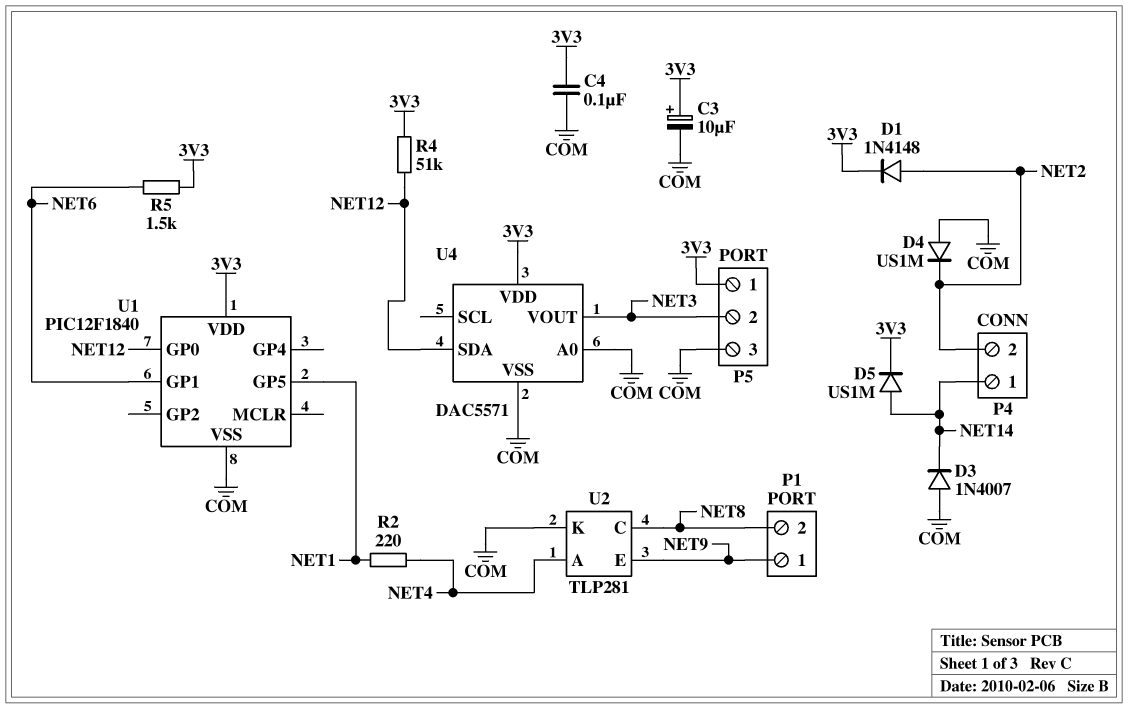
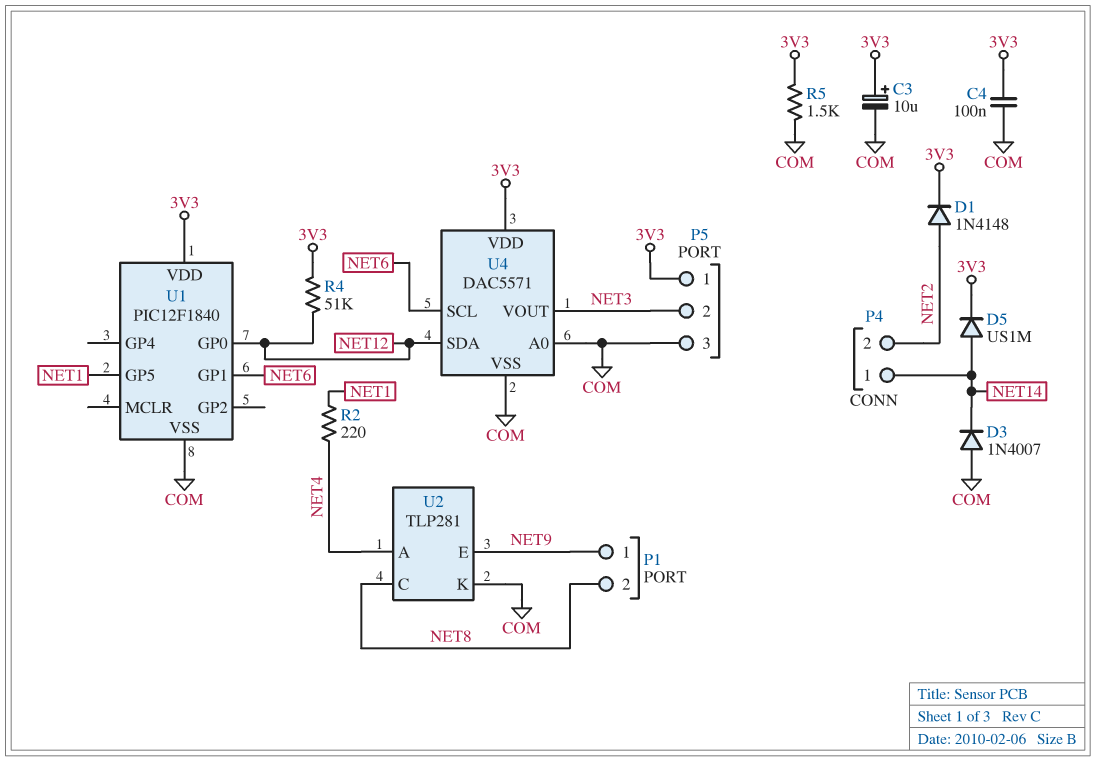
D4: diode US1M (A COM, K NET2) -> none
R5: 1.5k (3V3, NET6) -> 1.5k (3V3, COM)
U4 pin SCL: none -> NET6

